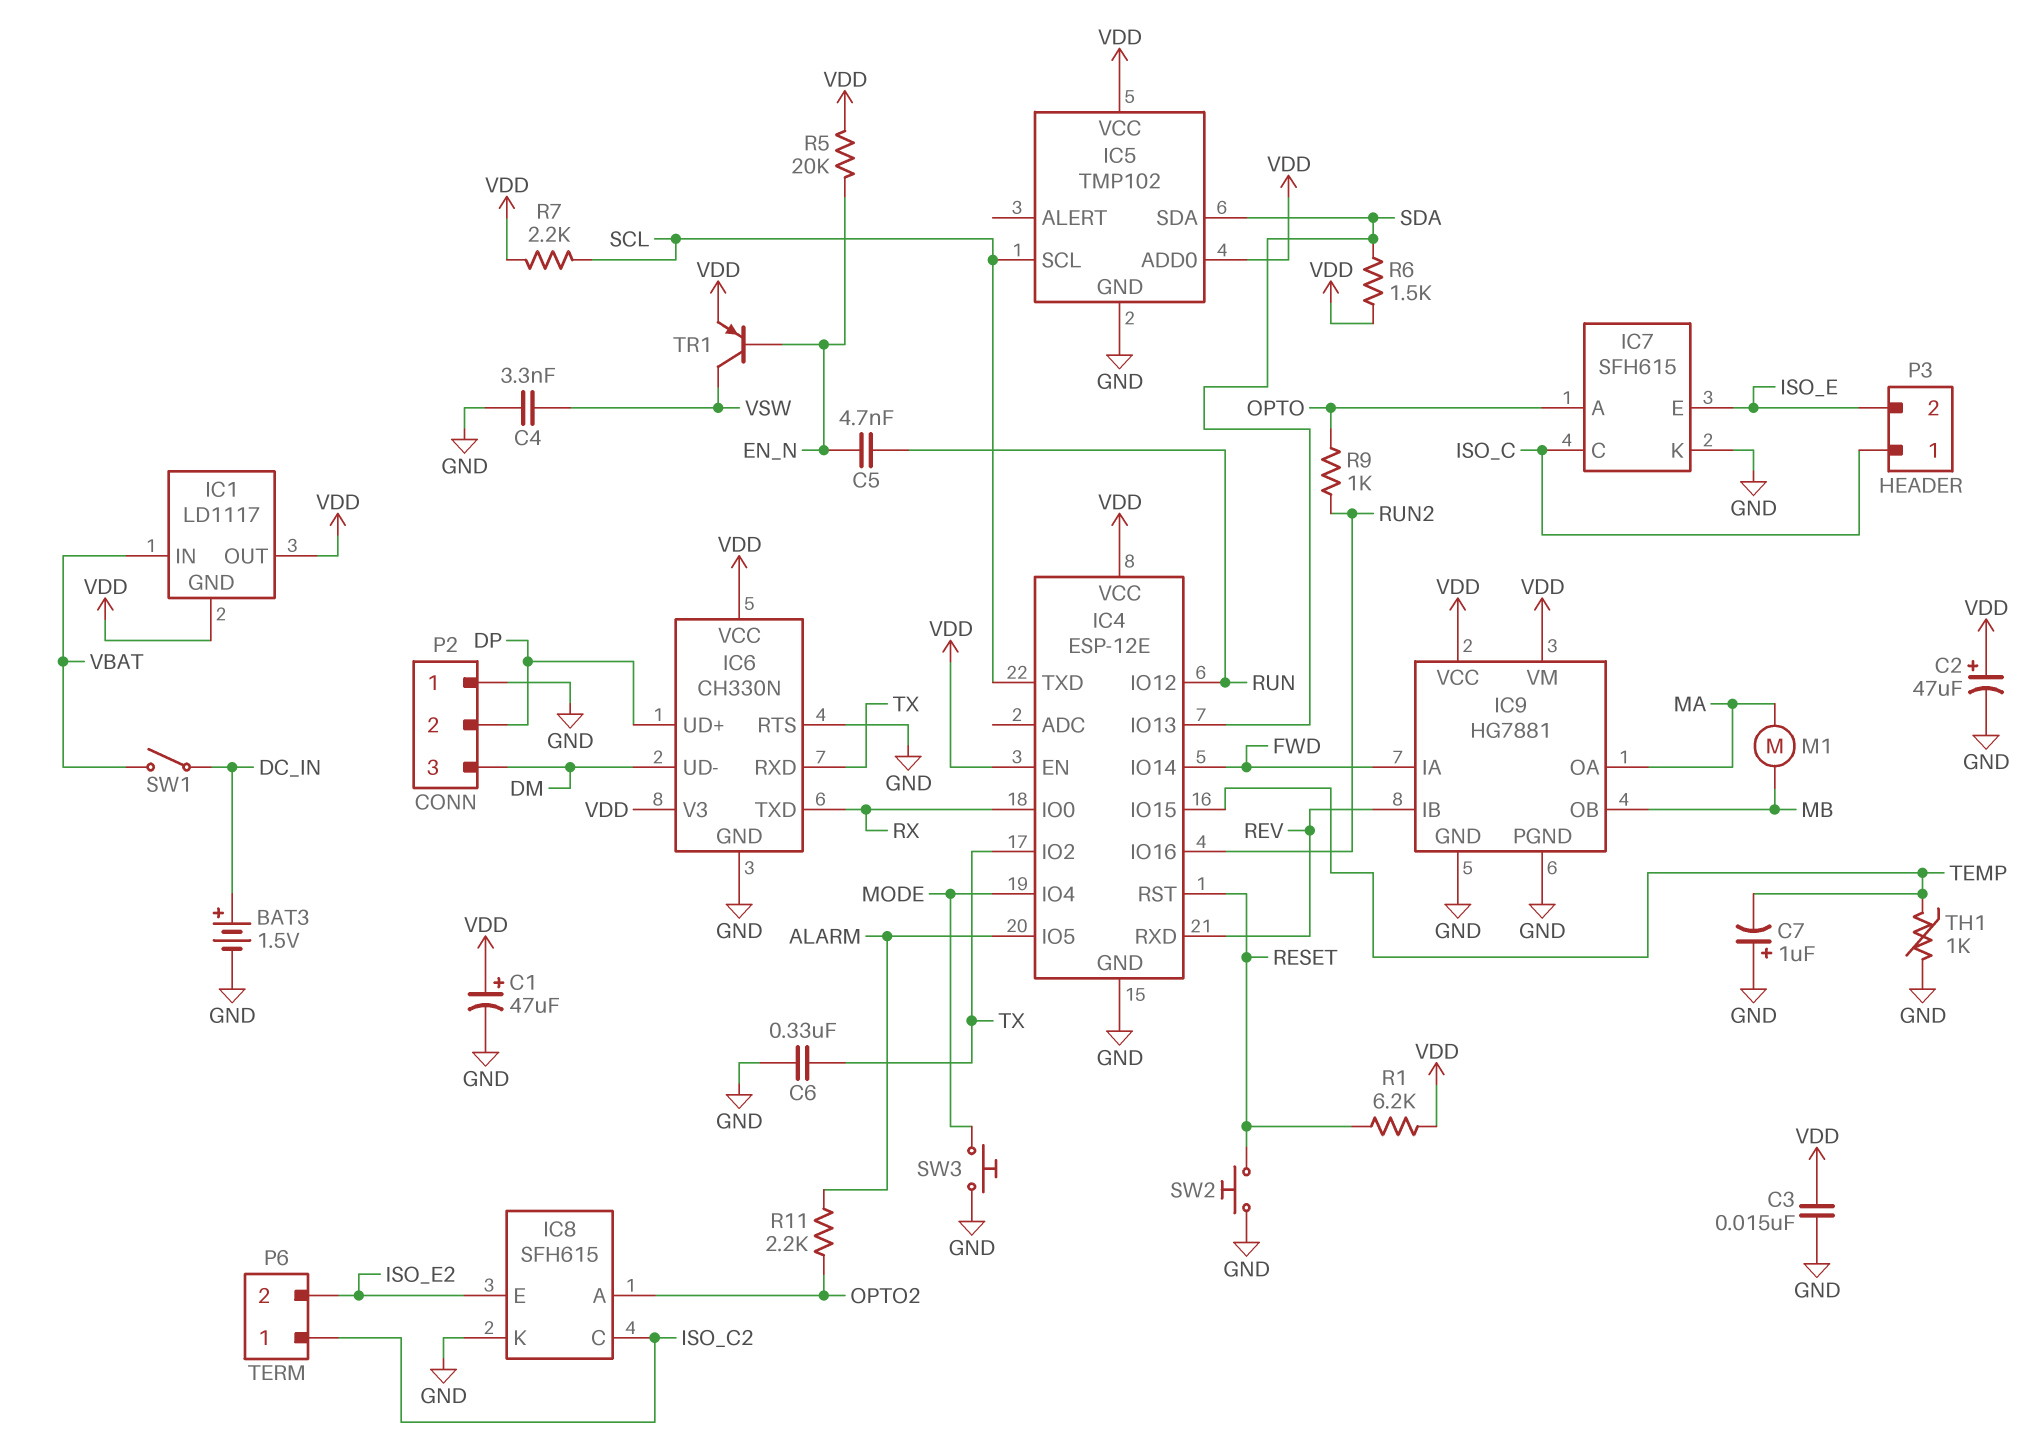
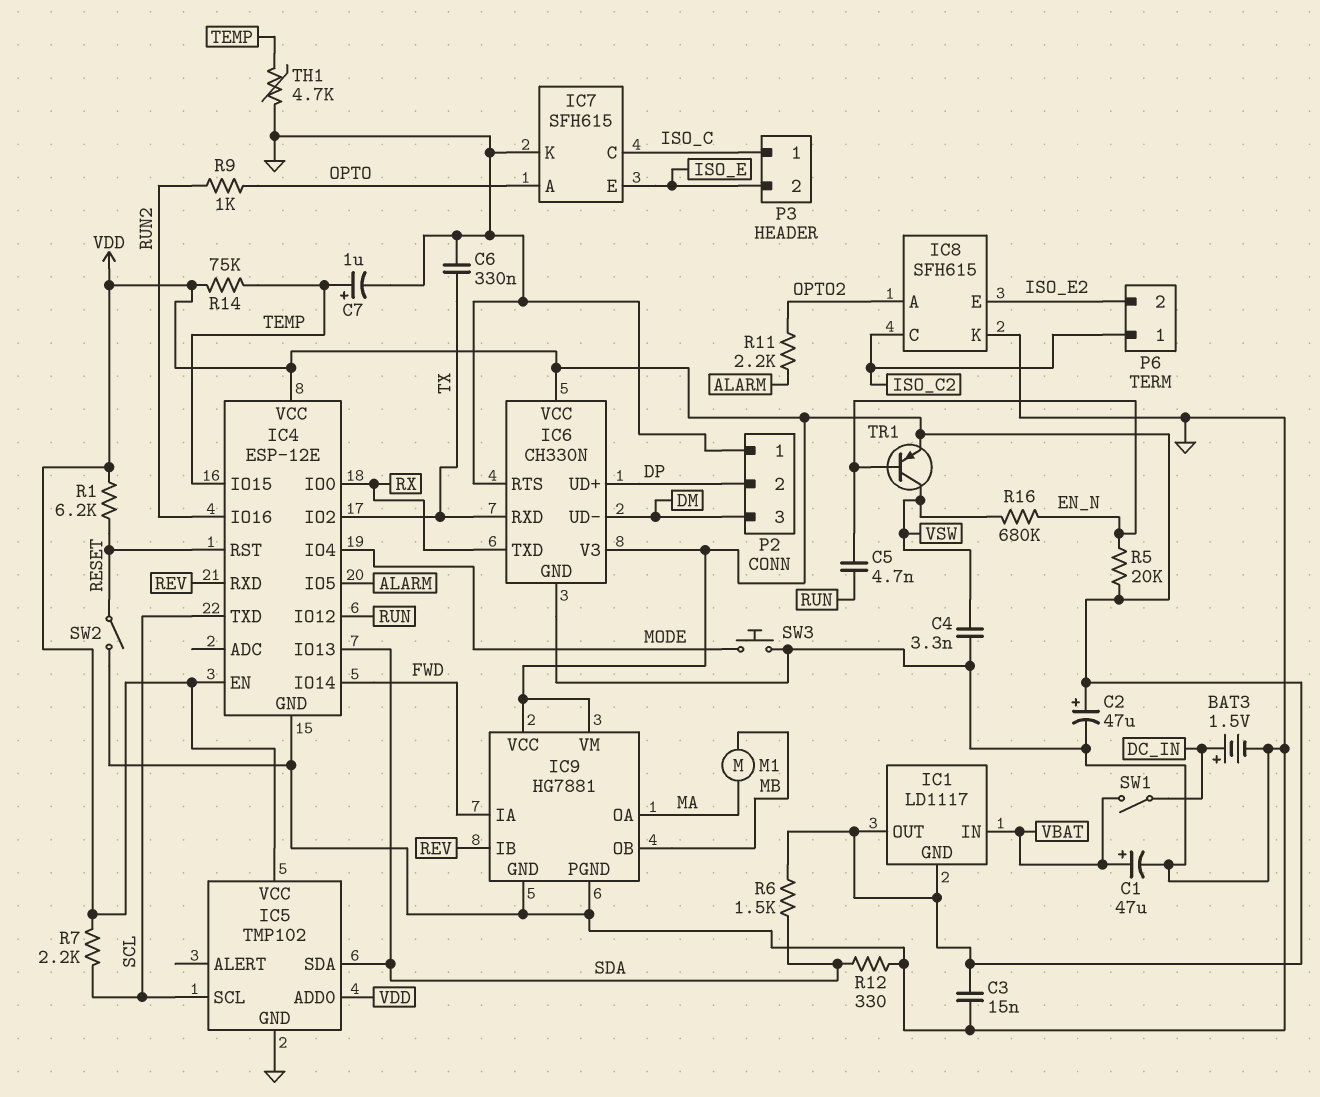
C1: 47uF (plus VDD, minus GND) -> 47uF (plus VBAT, minus GND)
C7: 1uF (plus GND, minus TEMP) -> 1uF (plus TEMP, minus GND)
R12: none -> 330 (GND, SDA)
R14: none -> 75k (TEMP, VDD)
R16: none -> 680k (EN_N, VSW)
SW2: button (GND, RESET) -> switch (GND, RESET)
TH1: 1k (GND, TEMP) -> 4.7k (GND, TEMP)

